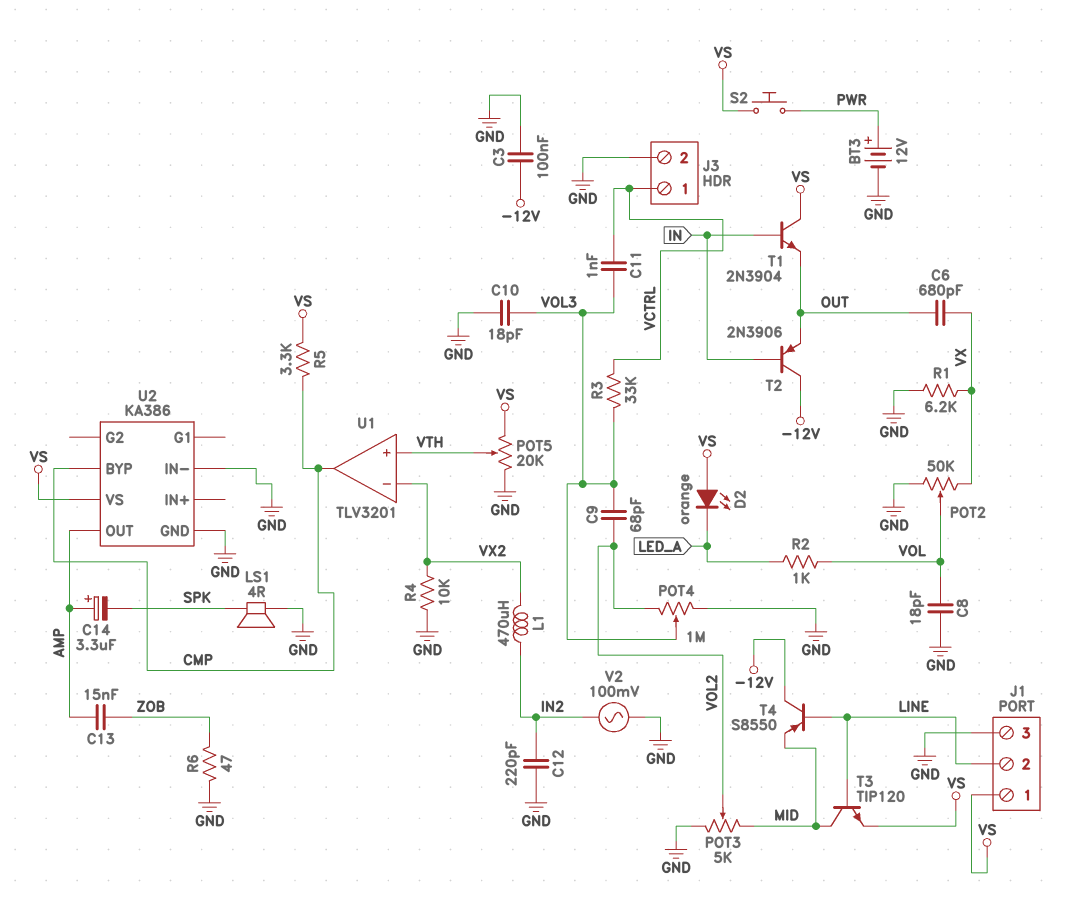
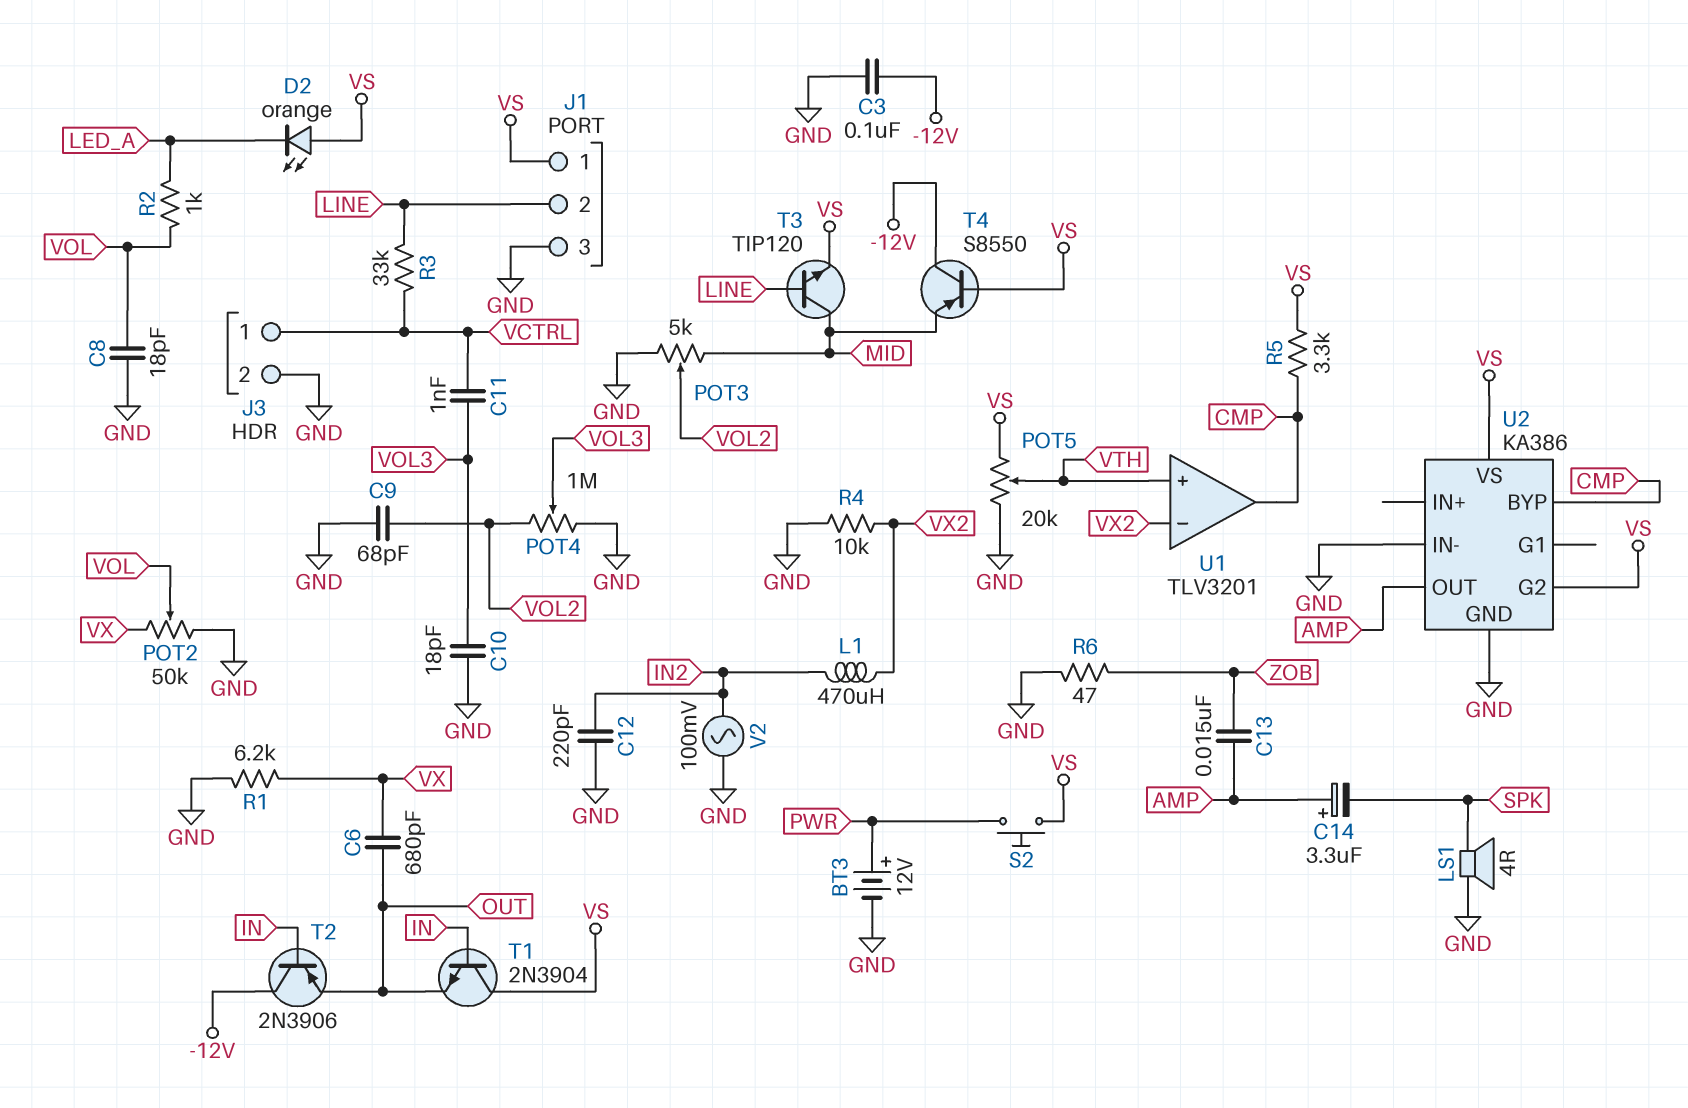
C9: 68pF (VOL2, VOL3) -> 68pF (GND, VOL2)
R3: 33k (VCTRL, VOL3) -> 33k (LINE, VCTRL)
T4: PNP S8550 (B LINE, C -12V, E MID) -> PNP S8550 (B VS, C -12V, E MID)
U2 pin G2: none -> VS

